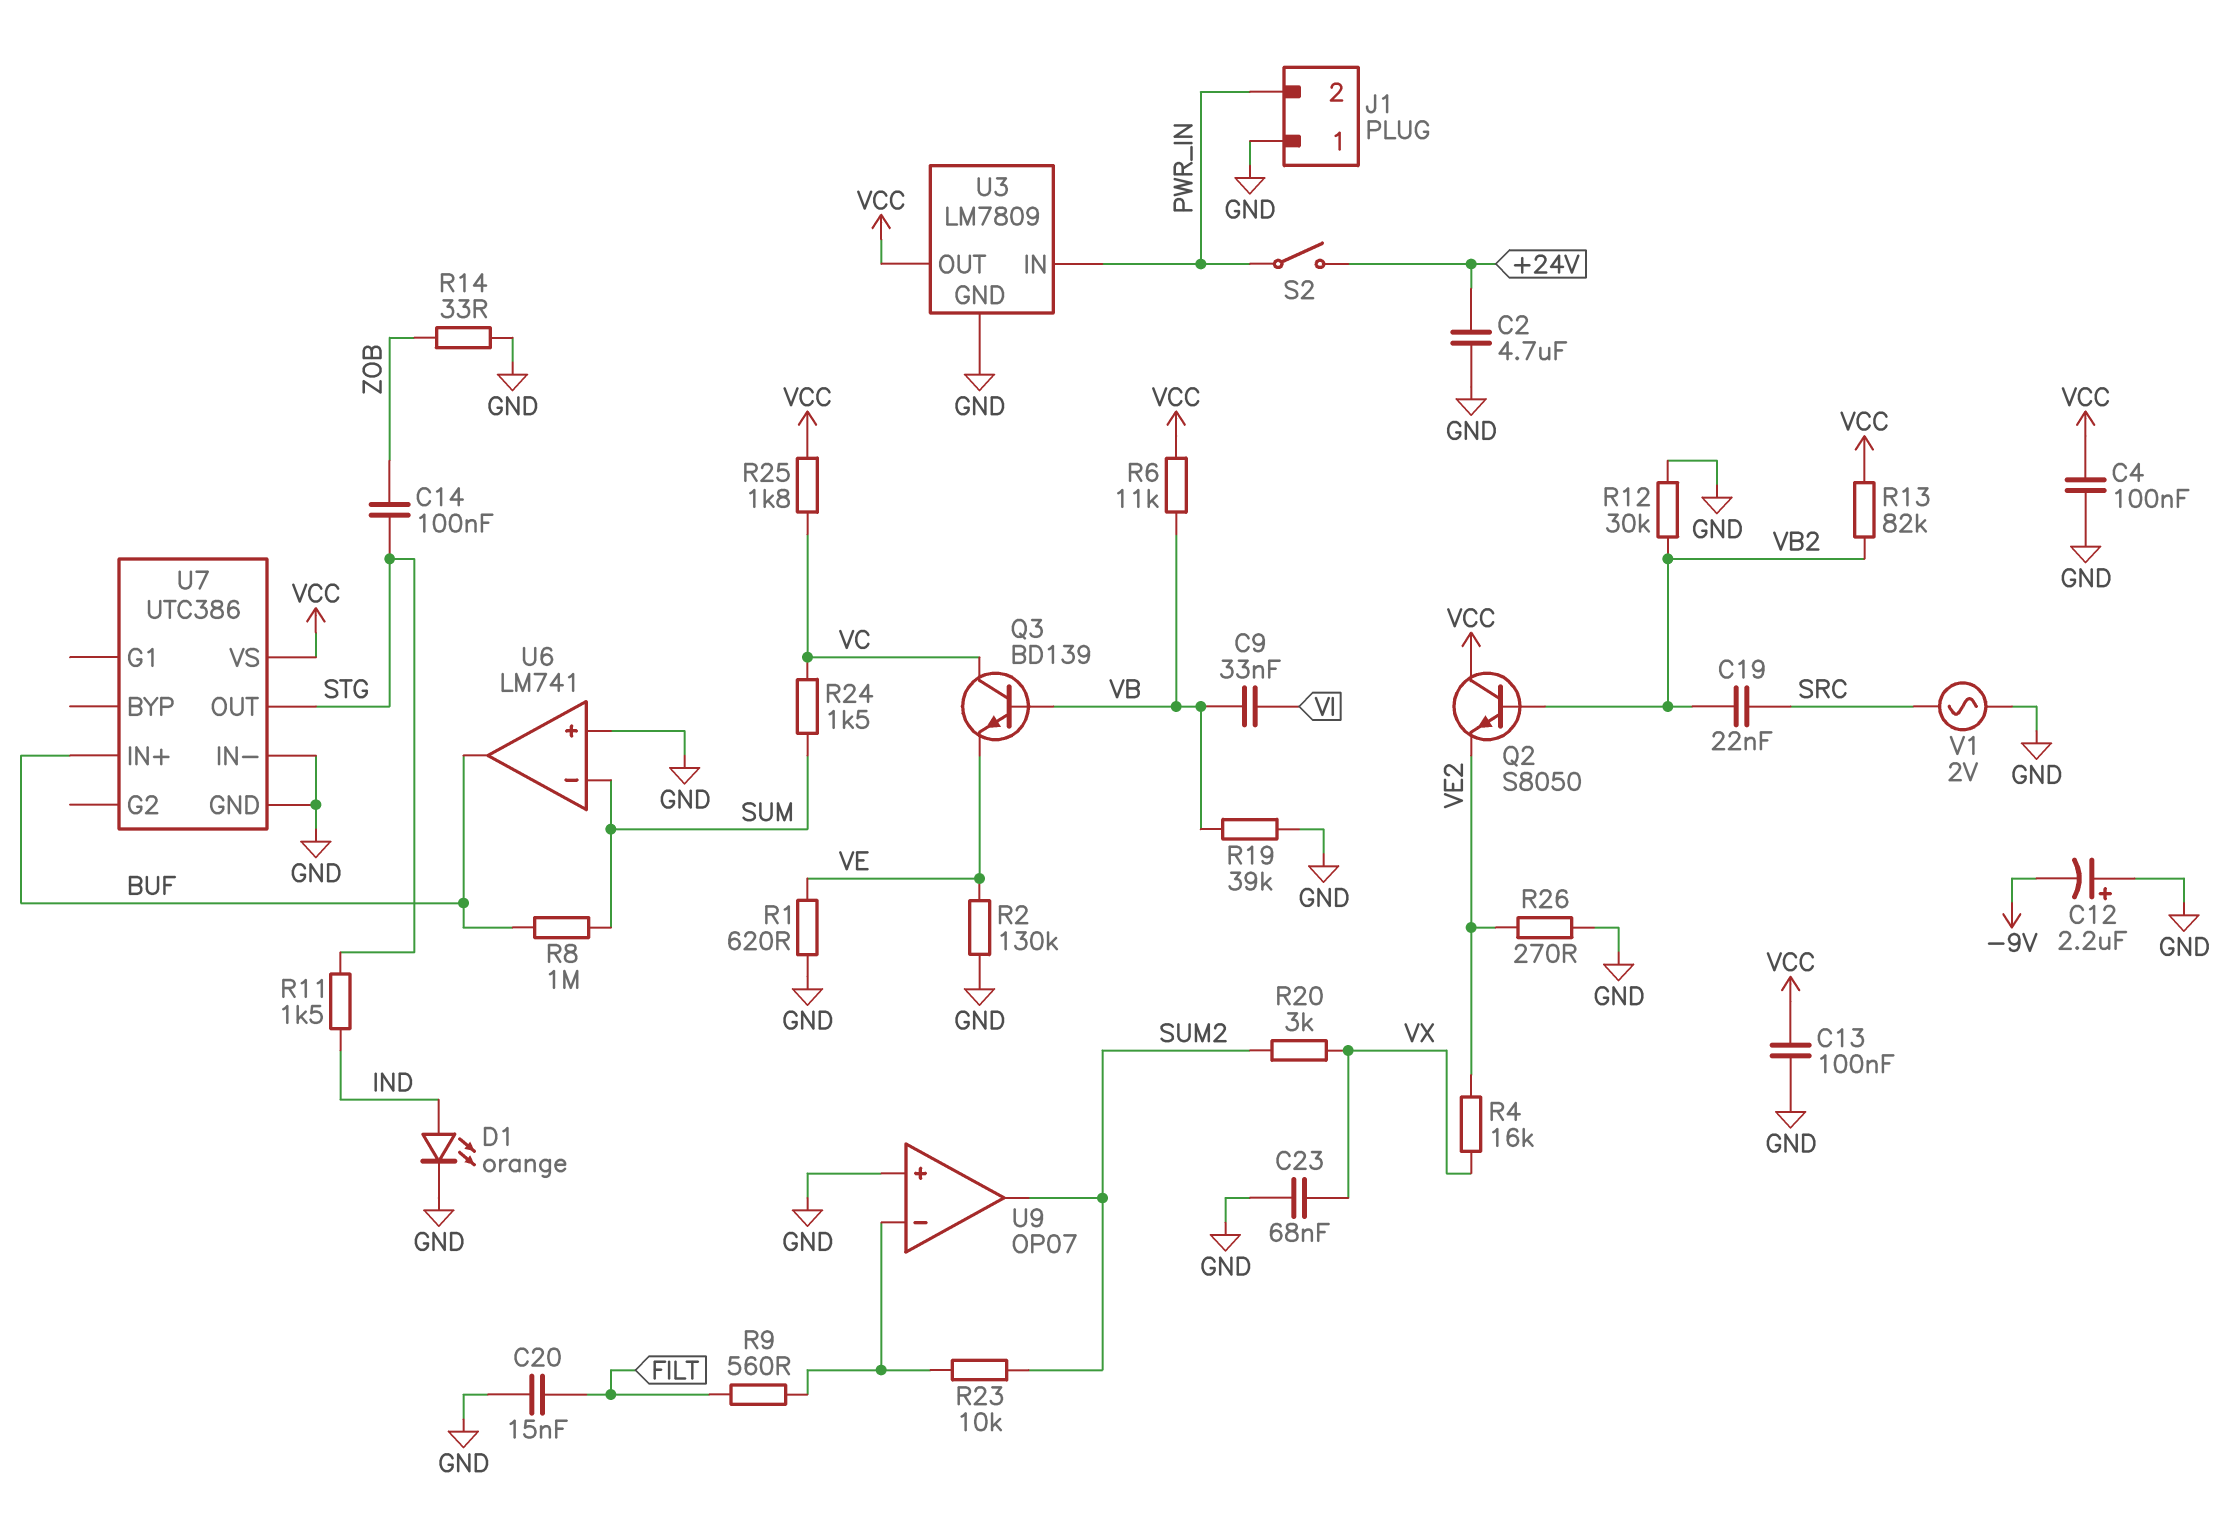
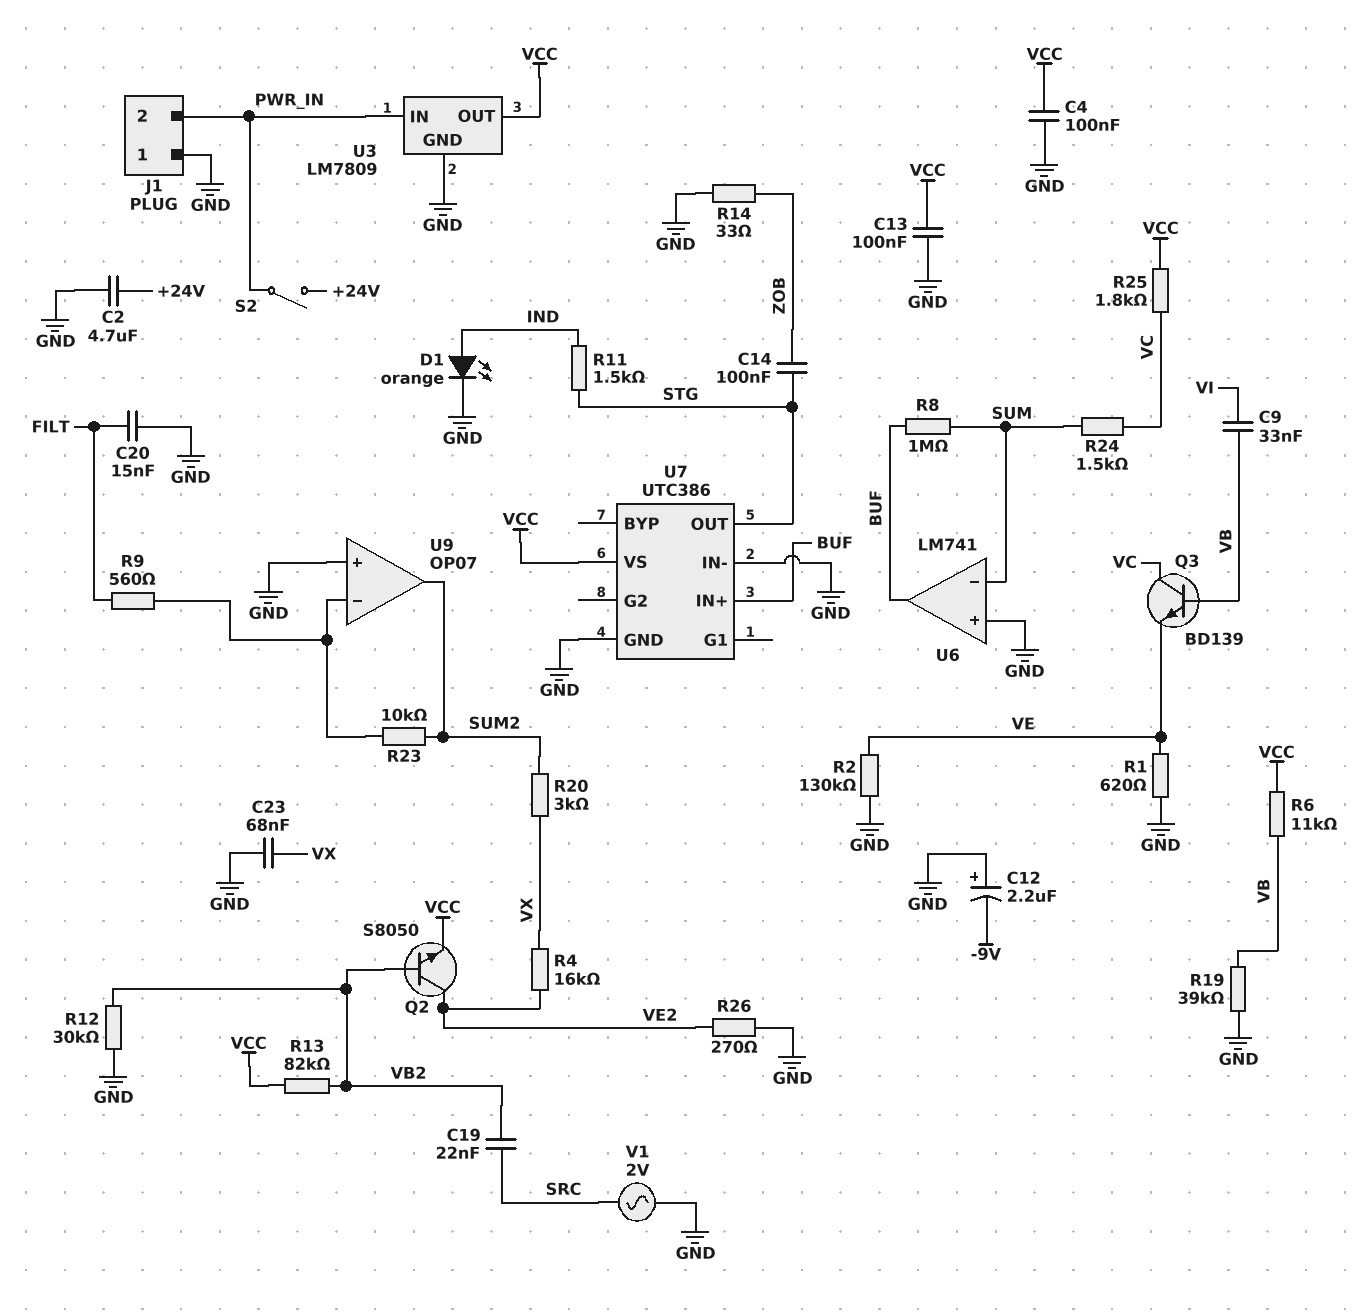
Q2: NPN S8050 (B VB2, C VCC, E VE2) -> NPN S8050 (B VB2, C VE2, E VCC)

